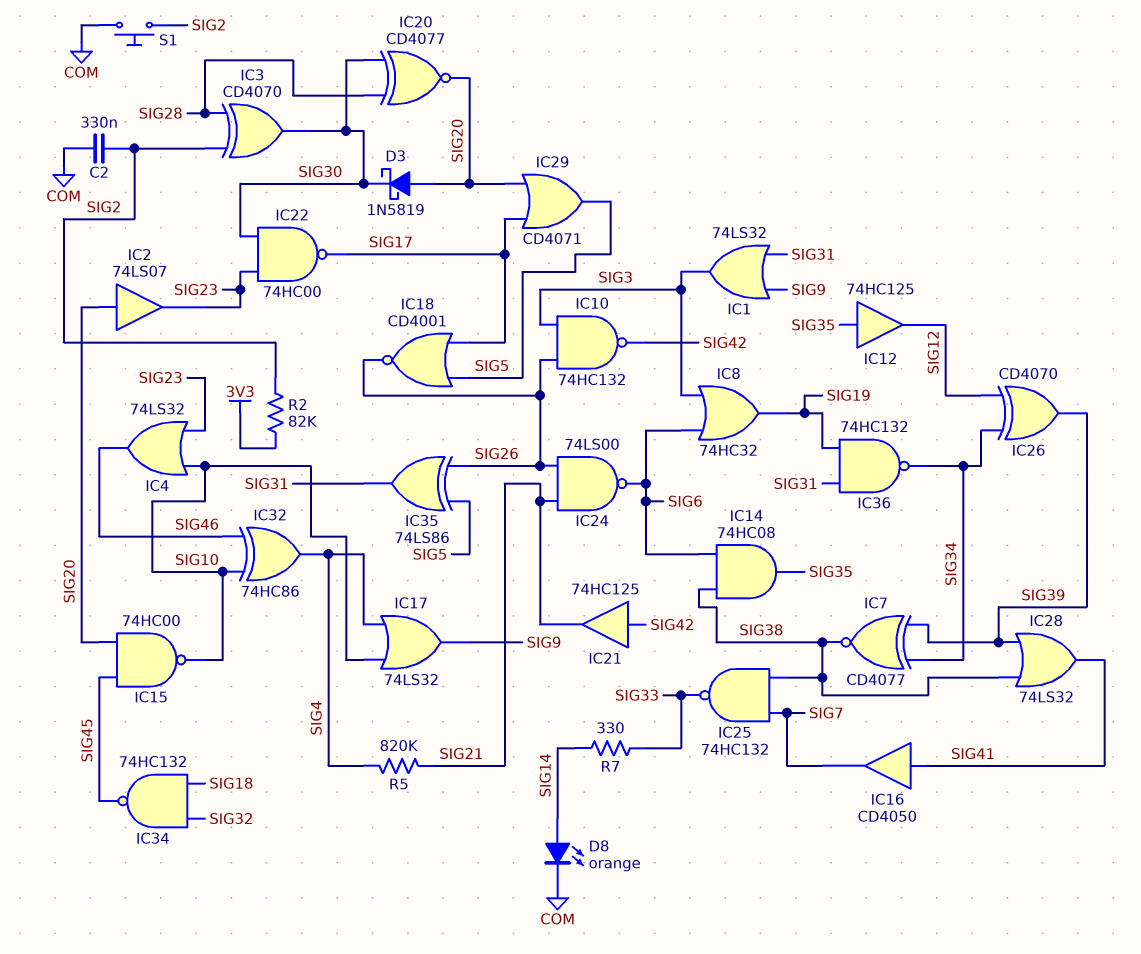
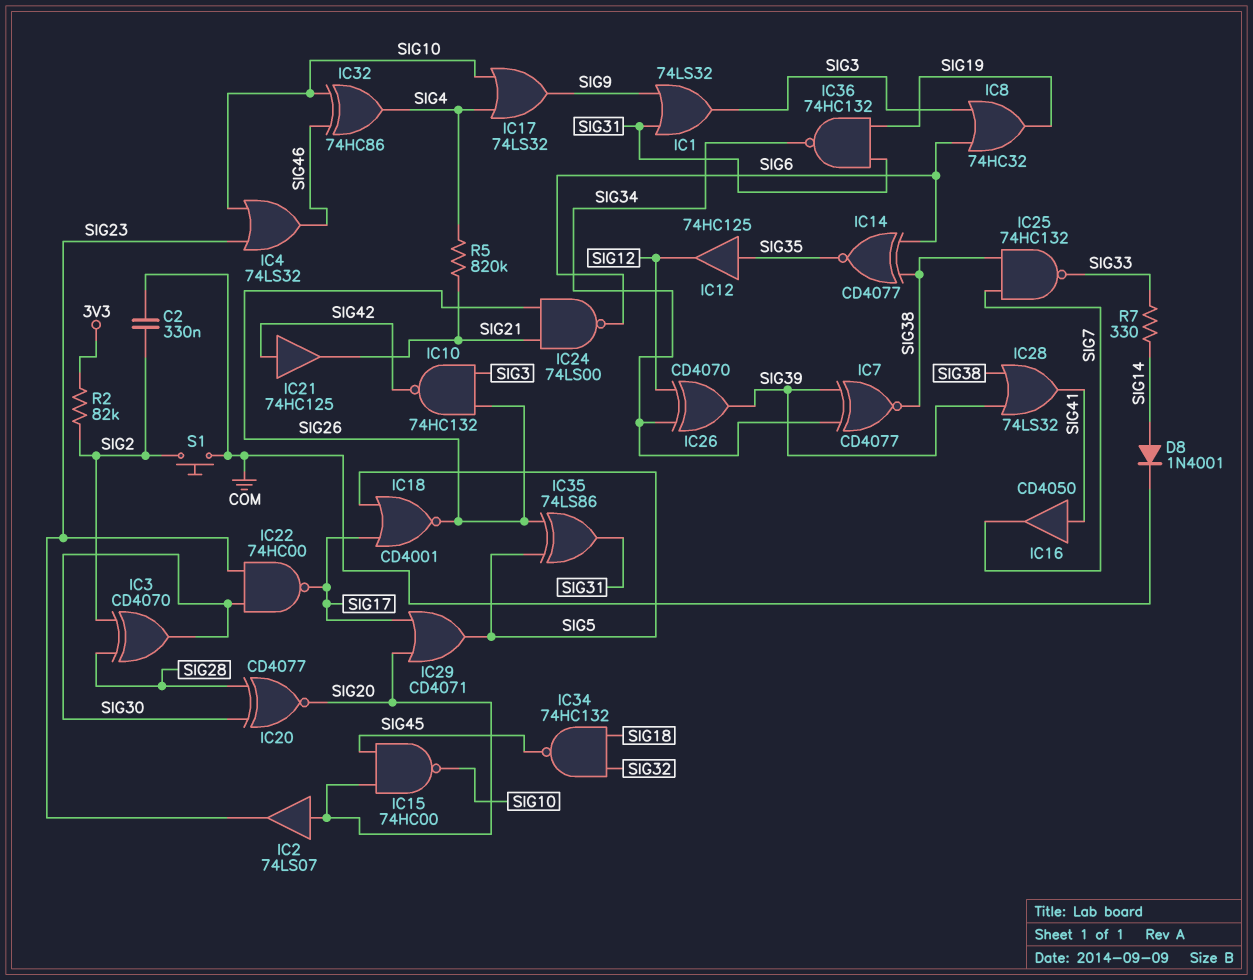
D3: schottky 1N5819 (A SIG20, K SIG30) -> none
D8: LED orange (A SIG14, K COM) -> diode 1N4001 (A SIG14, K COM)
IC14: AND 74HC08 (in SIG6, in SIG38, out SIG35) -> XNOR CD4077 (in SIG6, in SIG38, out SIG35)

